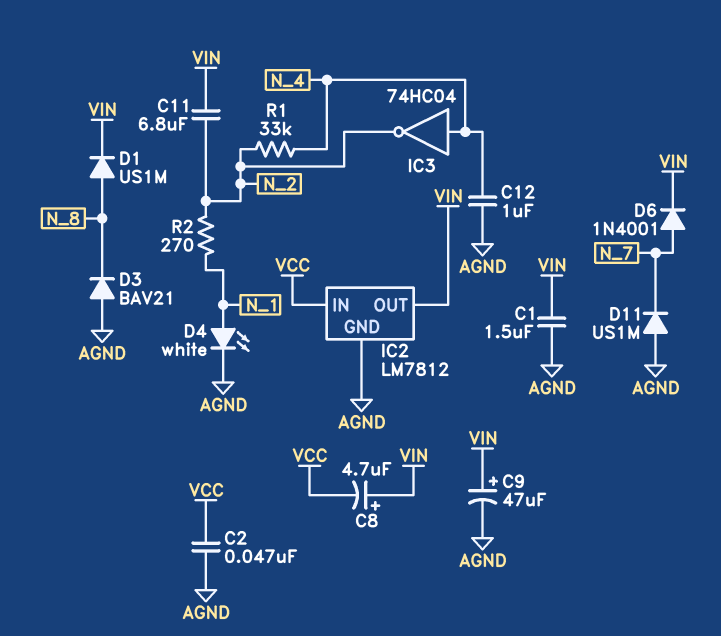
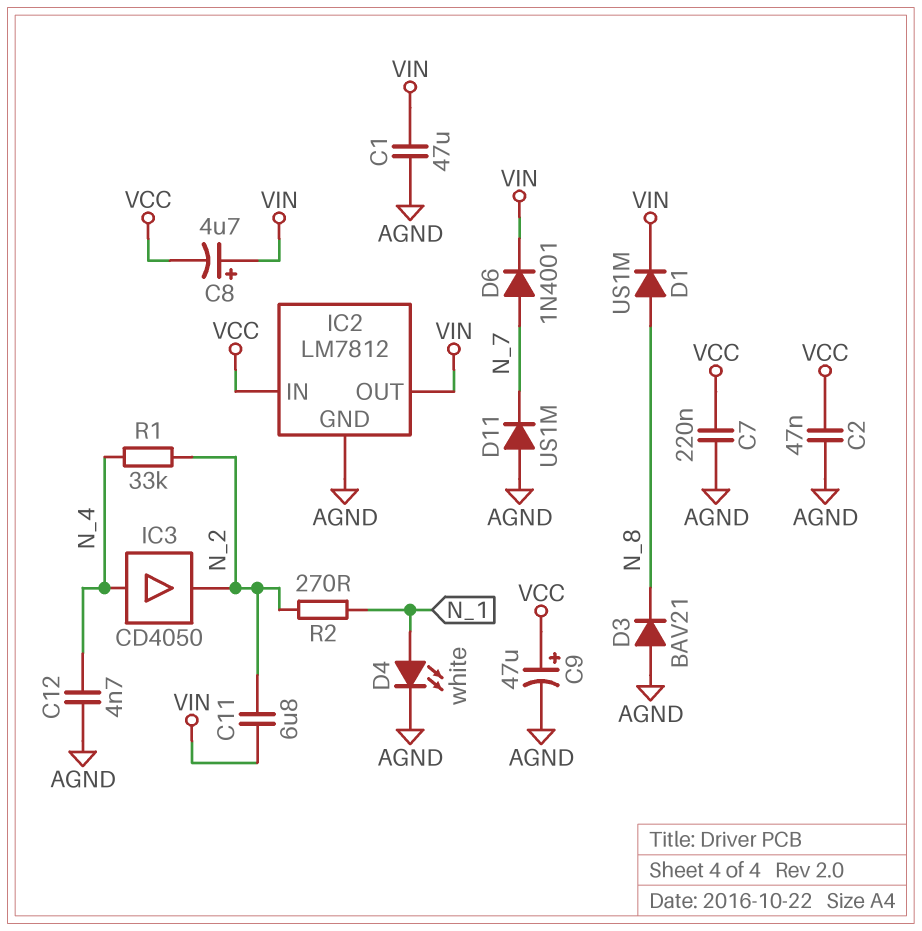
C1: 1.5uF (AGND, VIN) -> 47uF (AGND, VIN)
C7: none -> 220nF (AGND, VCC)
C9: 47uF (plus VIN, minus AGND) -> 47uF (plus VCC, minus AGND)
C12: 1uF (AGND, N_4) -> 4.7nF (AGND, N_4)
IC3: NOT 74HC04 (in N_4, out N_2) -> buffer CD4050 (in N_4, out N_2)

